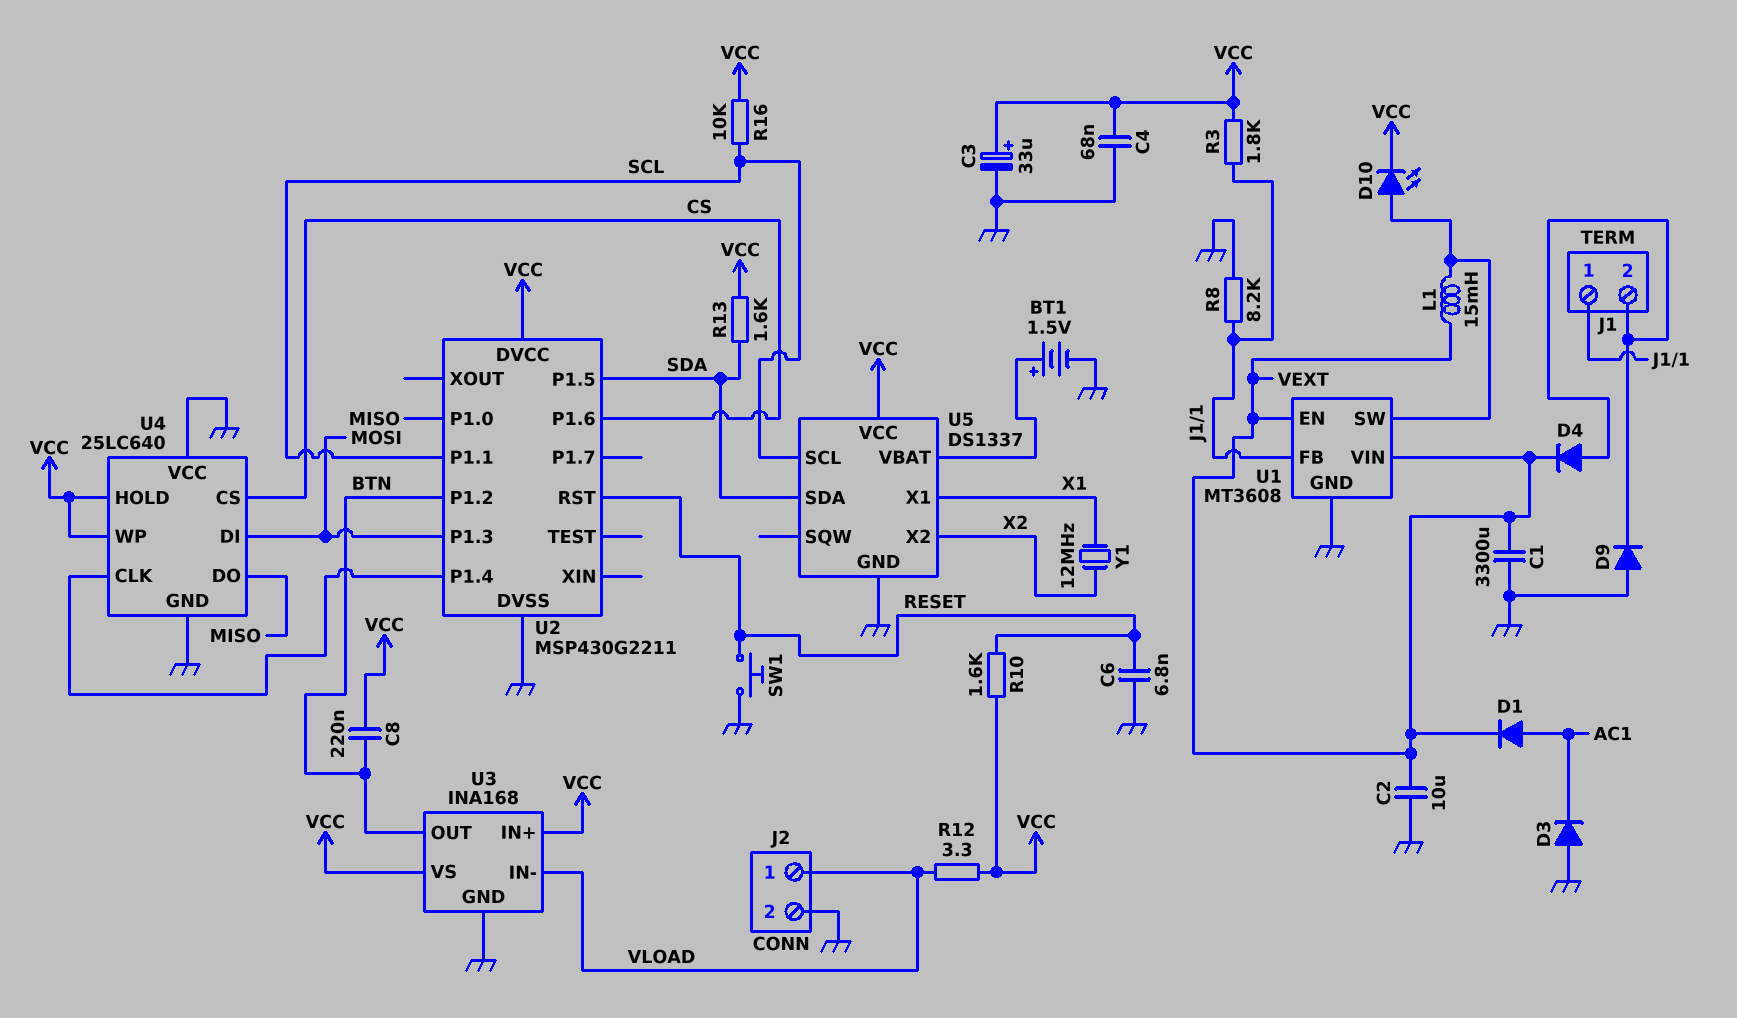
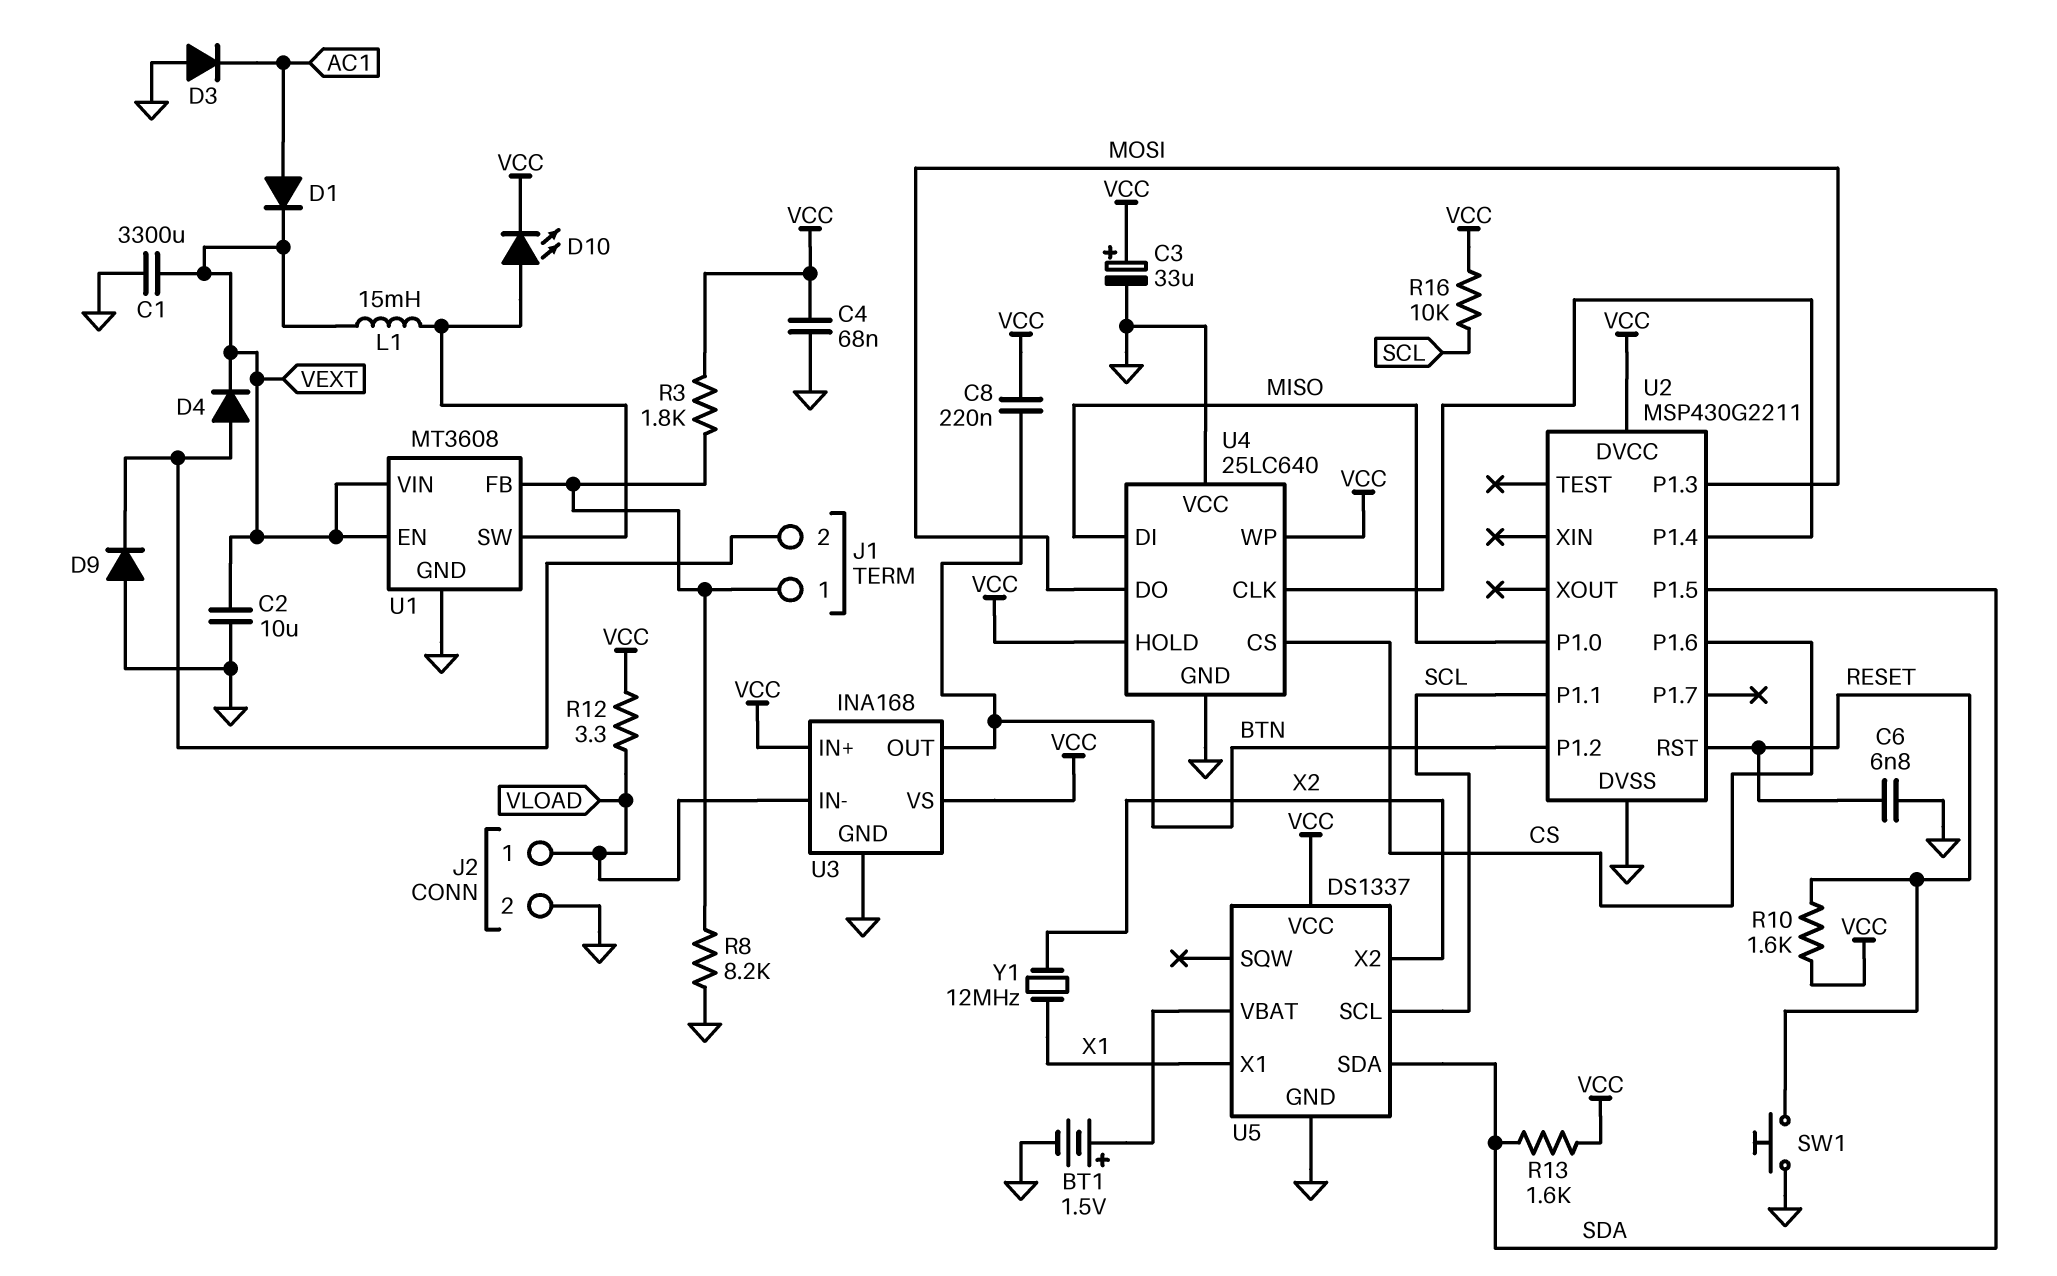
U4 pin DI: MOSI -> MISO
U4 pin DO: MISO -> MOSI

